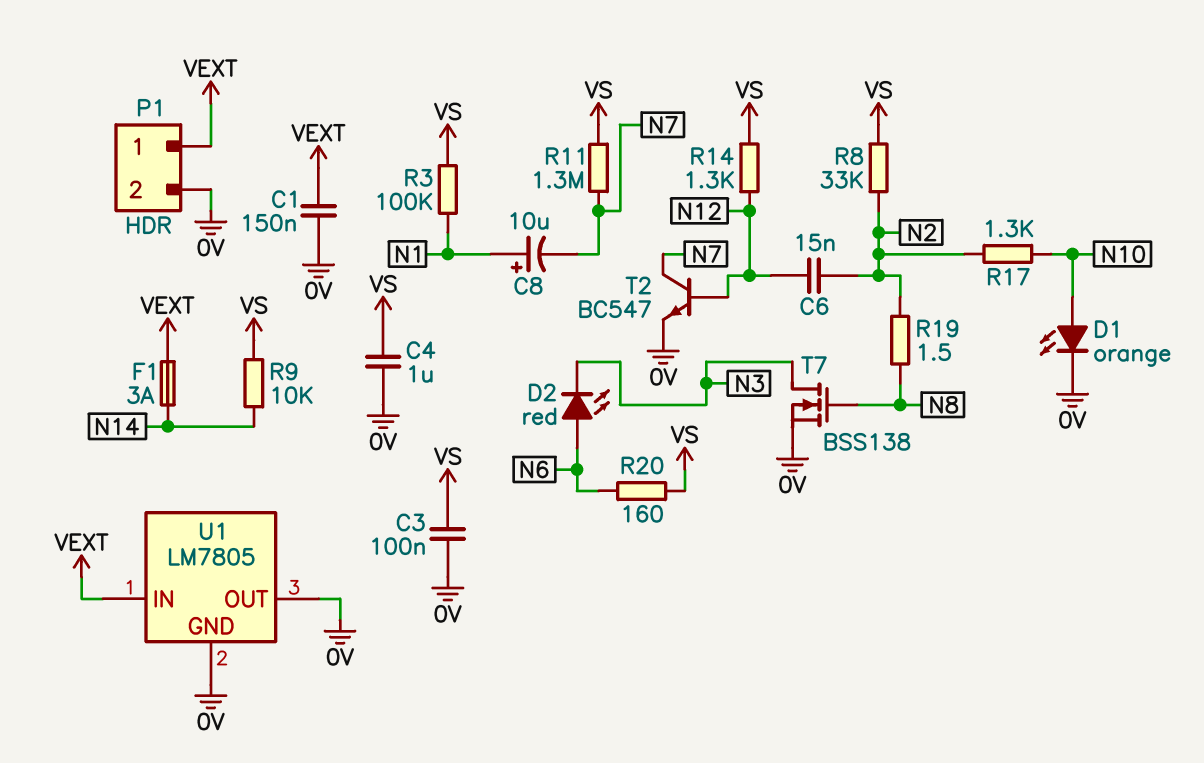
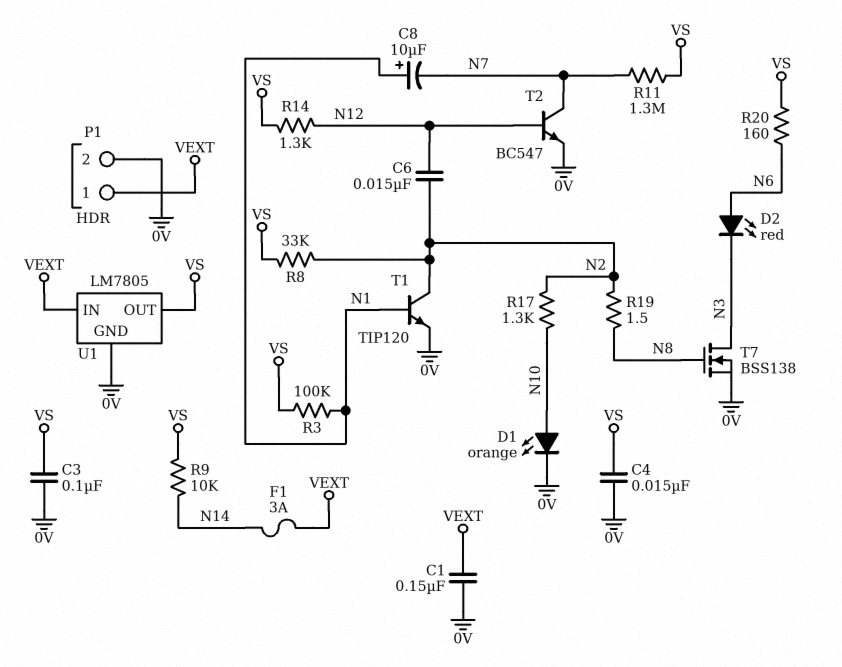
C4: 1uF (0V, VS) -> 15nF (0V, VS)
T1: none -> NPN TIP120 (B N1, C N2, E 0V)
U1 pin OUT: 0V -> VS

